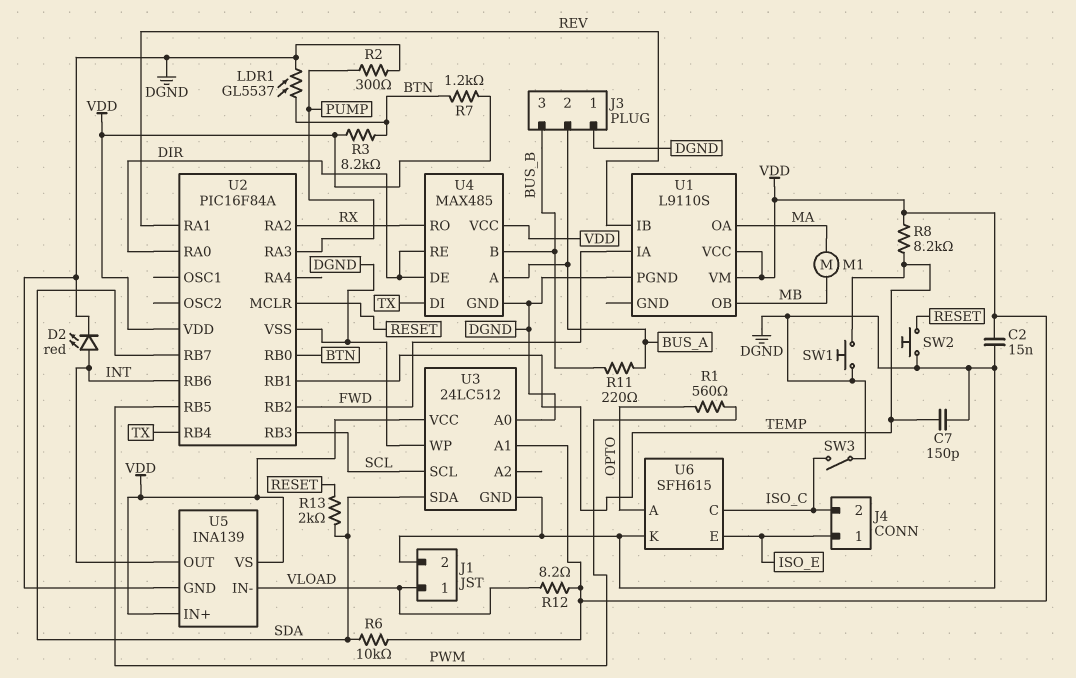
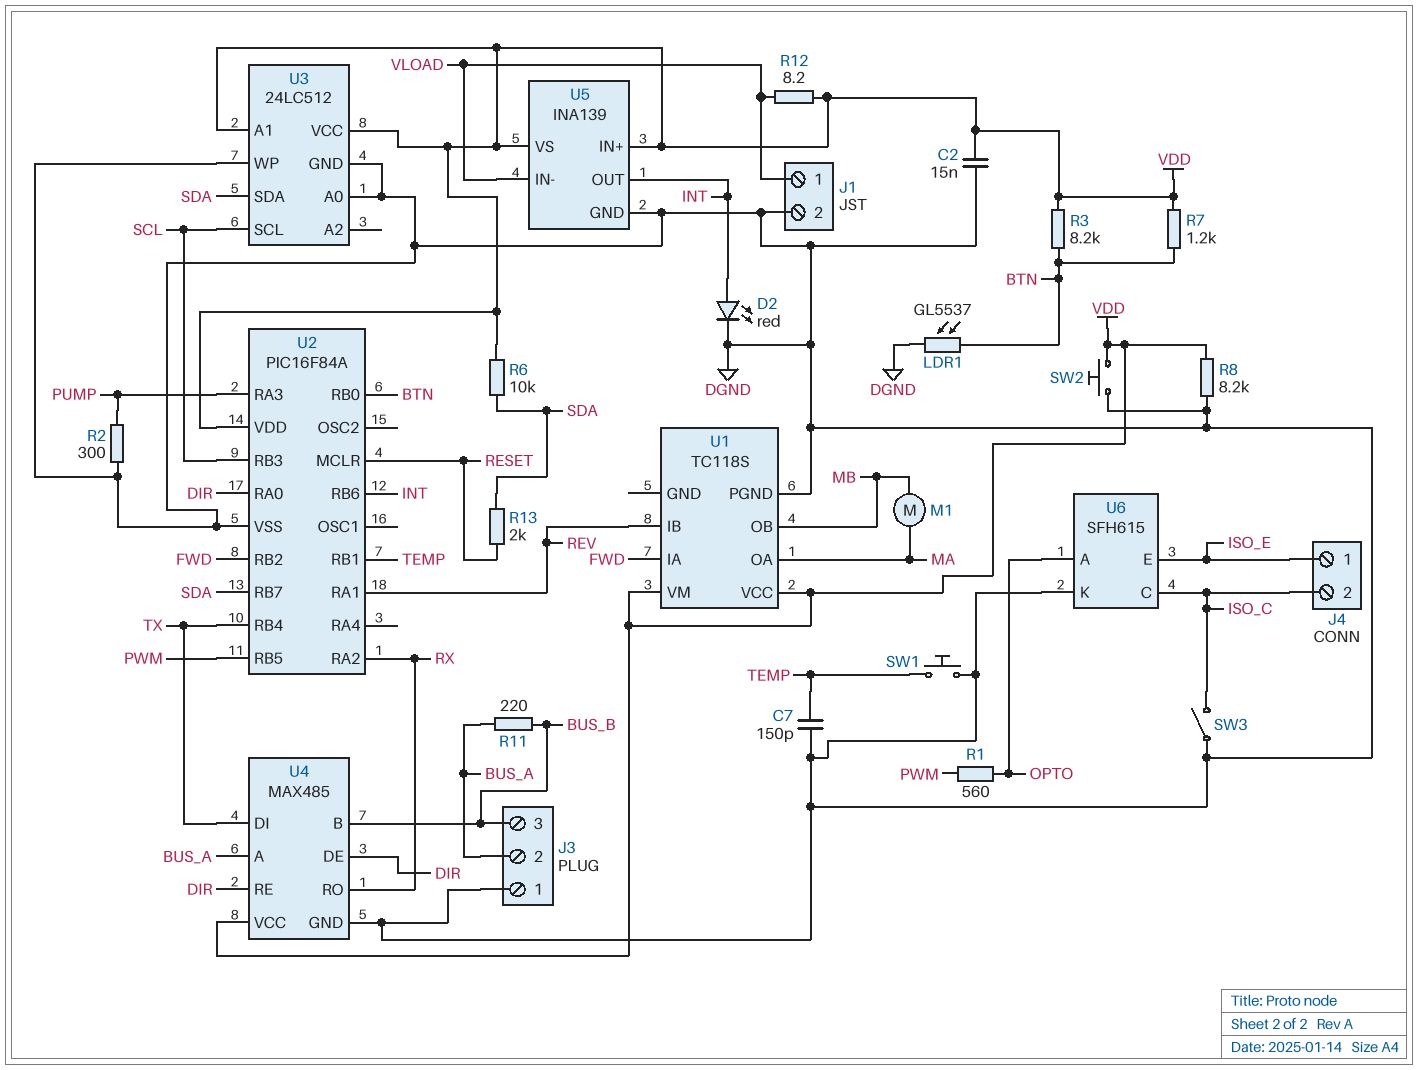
R8: 8.2k (TEMP, VDD) -> 8.2k (DGND, VDD)
SW2: button (DGND, RESET) -> button (DGND, VDD)
U1: L9110S -> TC118S

